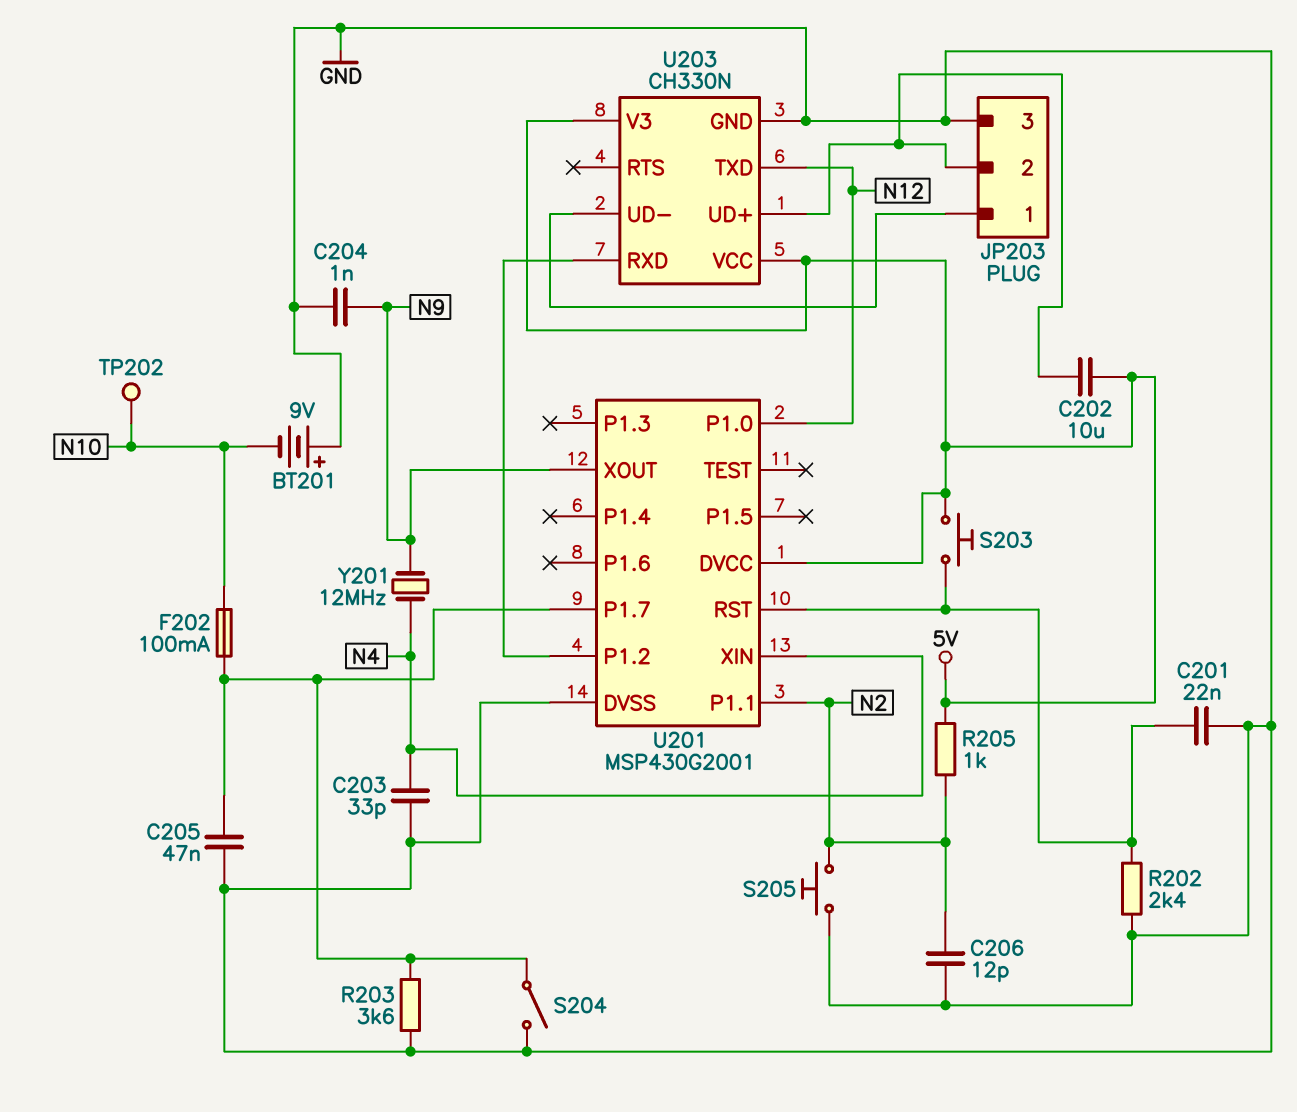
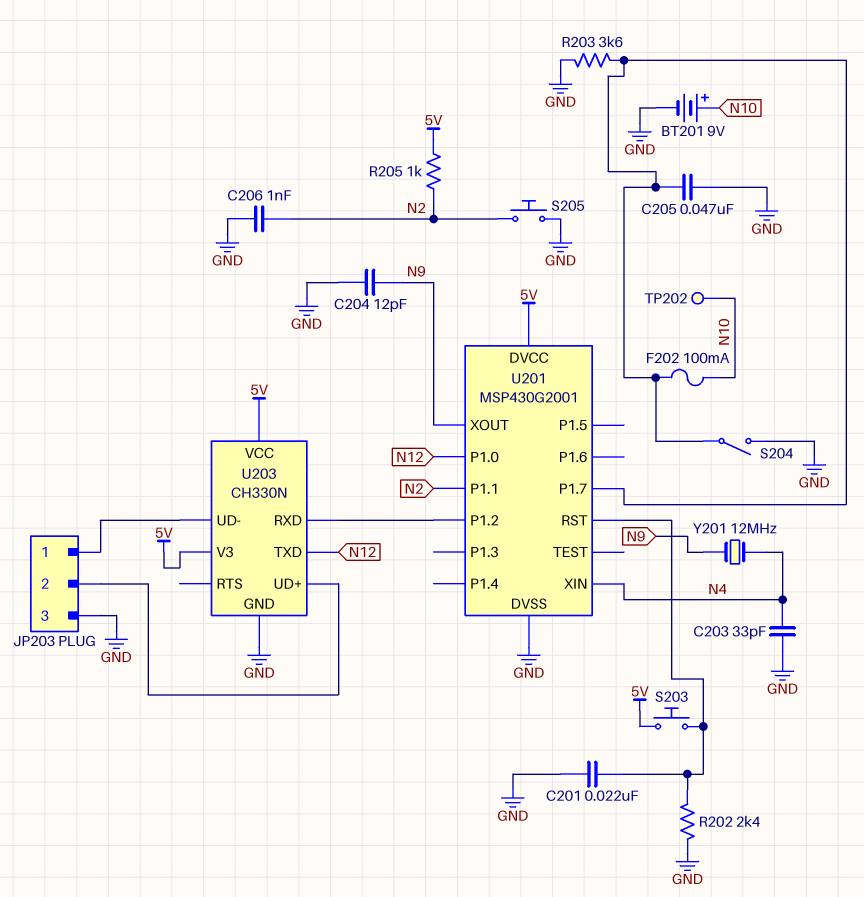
BT201: 9V (plus GND, minus N10) -> 9V (plus N10, minus GND)
C202: 10uF (5V, JP203/2) -> none
C204: 1nF (GND, N9) -> 12pF (GND, N9)
C206: 12pF (GND, N2) -> 1nF (GND, N2)

